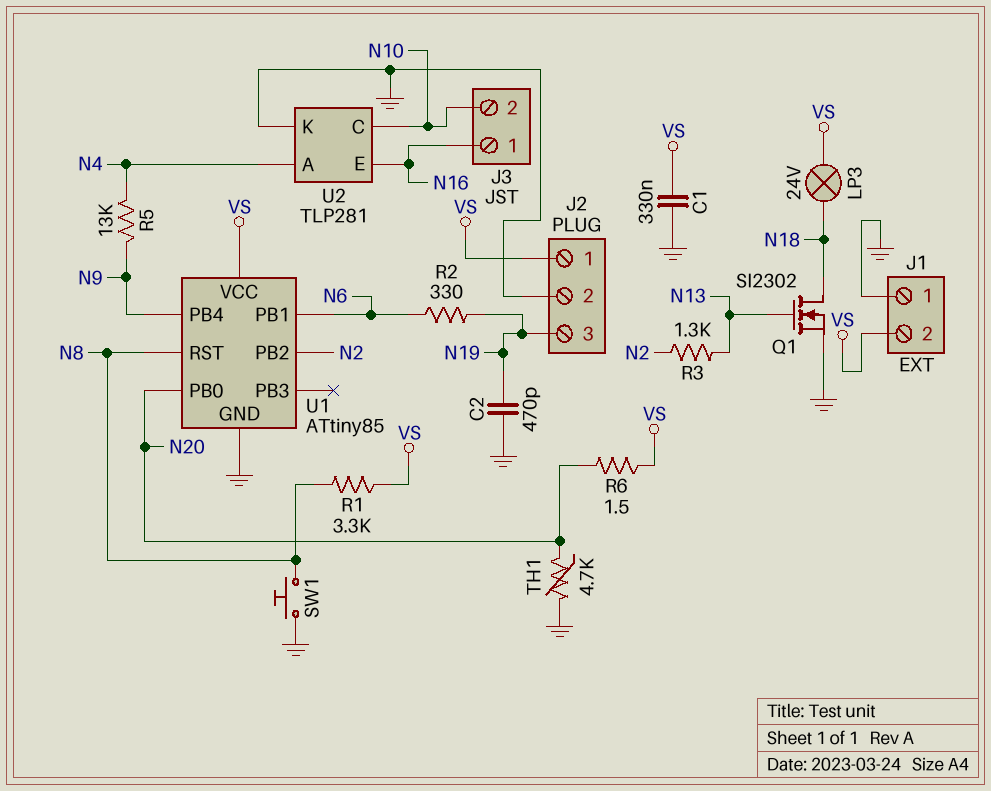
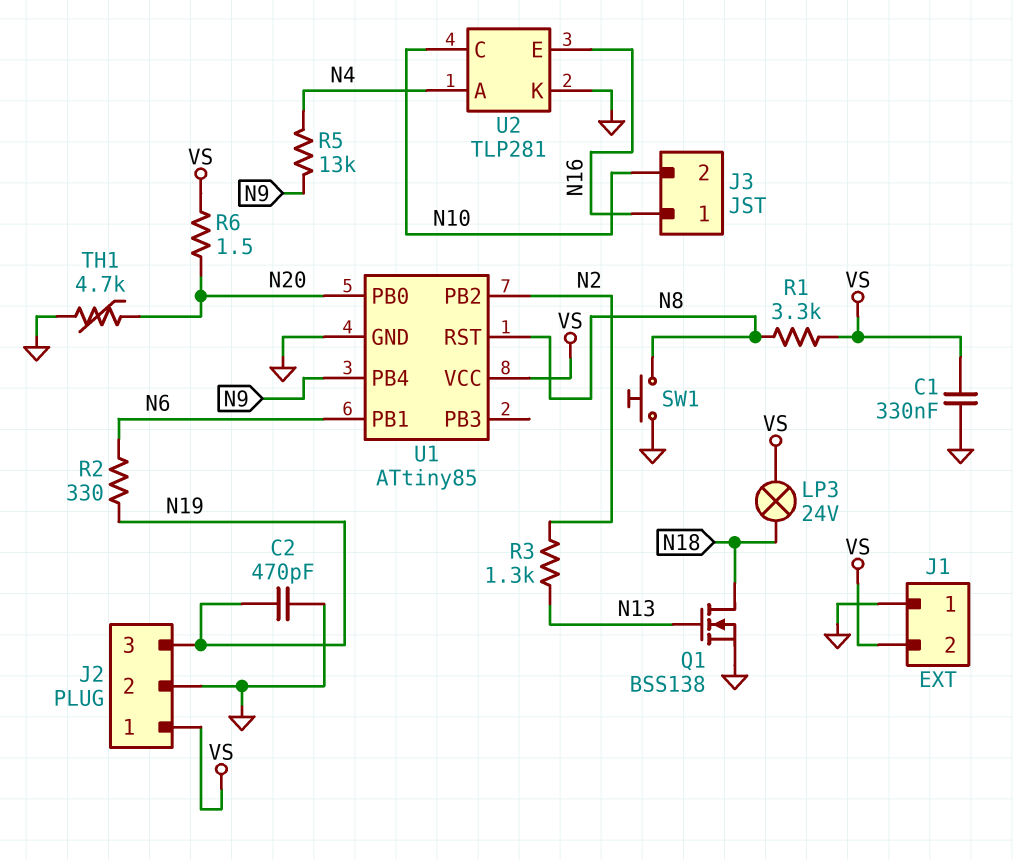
Q1: NMOS SI2302 (G N13, D N18, S GND) -> NMOS BSS138 (G N13, D N18, S GND)

